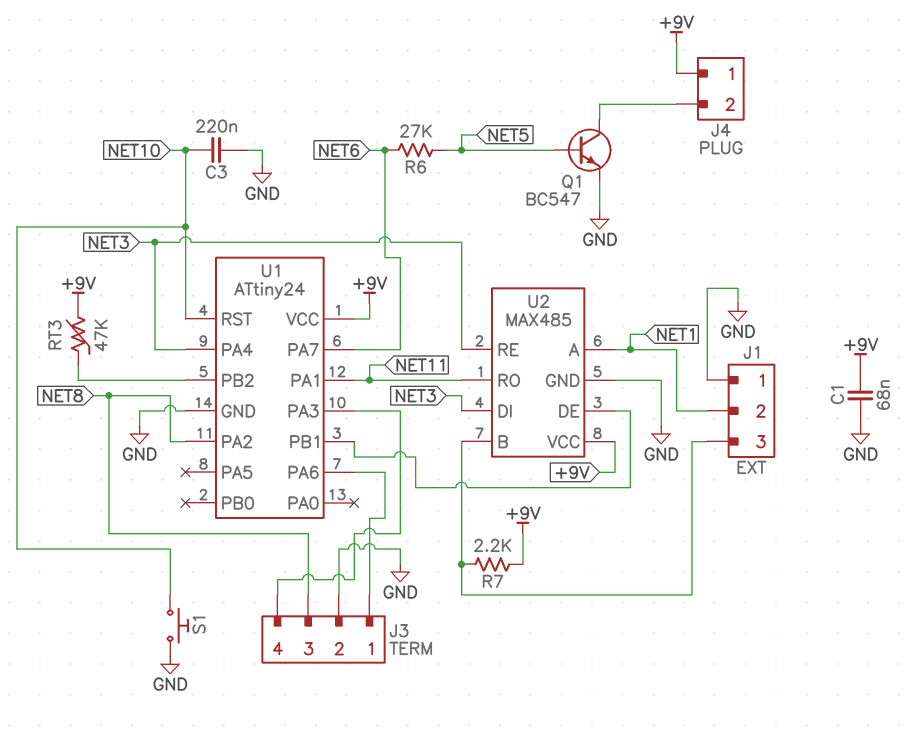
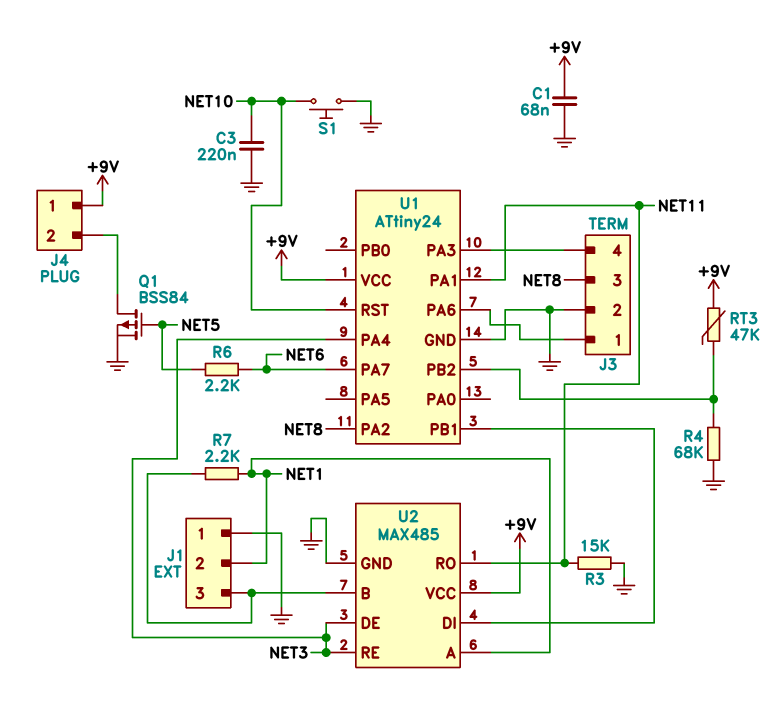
Q1: NPN BC547 (B NET5, C J4/2, E GND) -> PMOS BSS84 (G NET5, D J4/2, S GND)
R3: none -> 15k (GND, NET11)
R4: none -> 68k (GND, U1/PB2)
R6: 27k (NET5, NET6) -> 2.2k (NET5, NET6)
R7: 2.2k (+9V, J1/3) -> 2.2k (J1/3, NET1)
U2 pin DE: U1/PB1 -> NET3
U2 pin DI: NET3 -> U1/PB1

